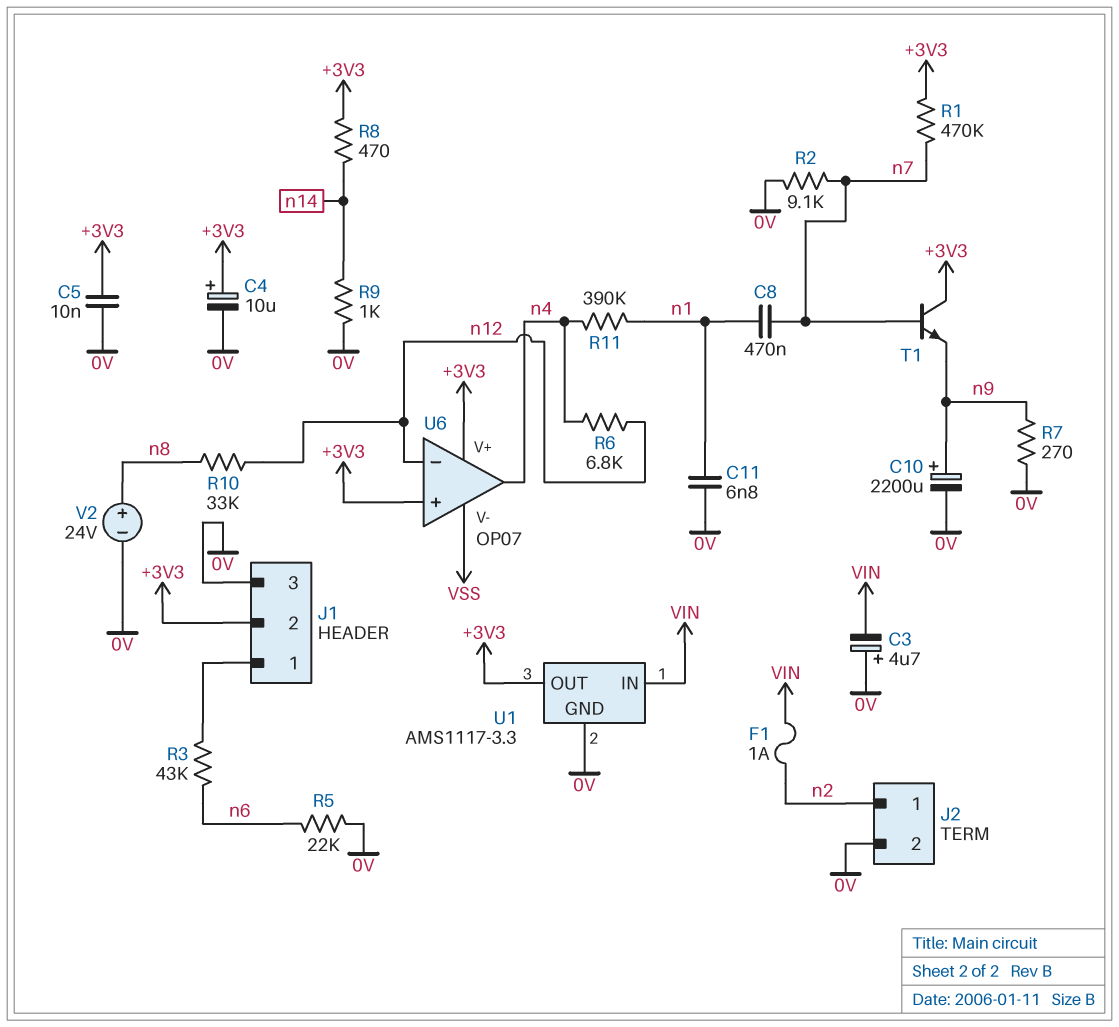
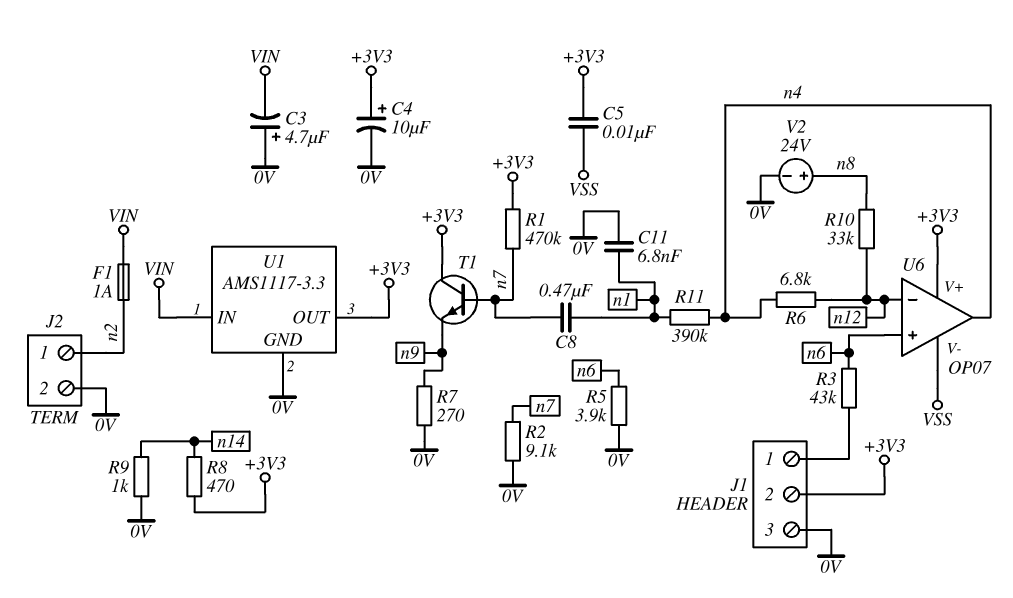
C5: 10nF (+3V3, 0V) -> 10nF (+3V3, VSS)
C10: 2200uF (plus n9, minus 0V) -> none
R5: 22k (0V, n6) -> 3.9k (0V, n6)
U6 pin in+: +3V3 -> n6

